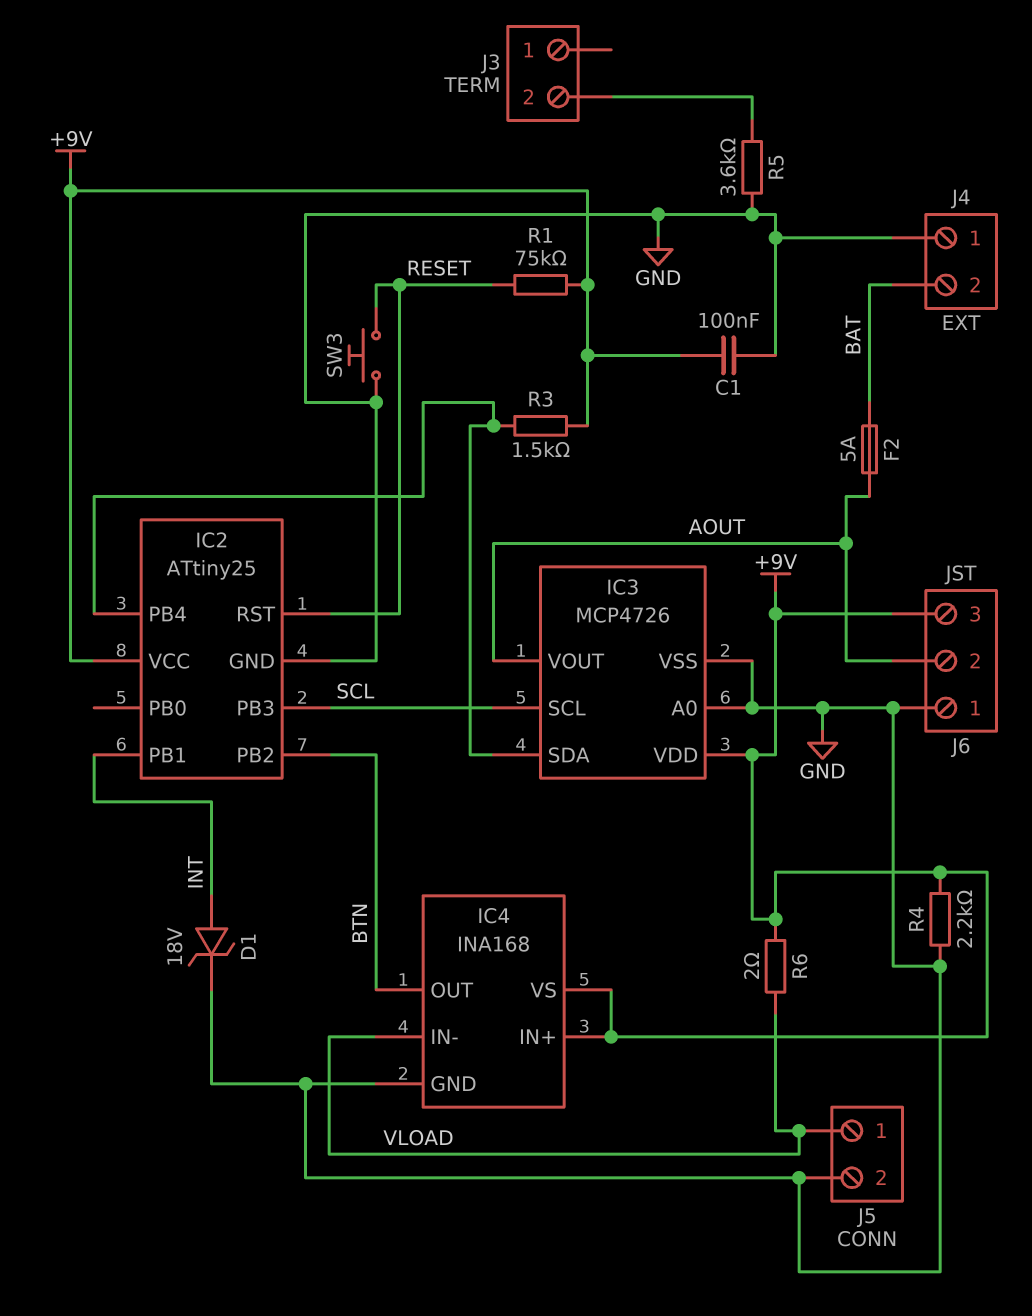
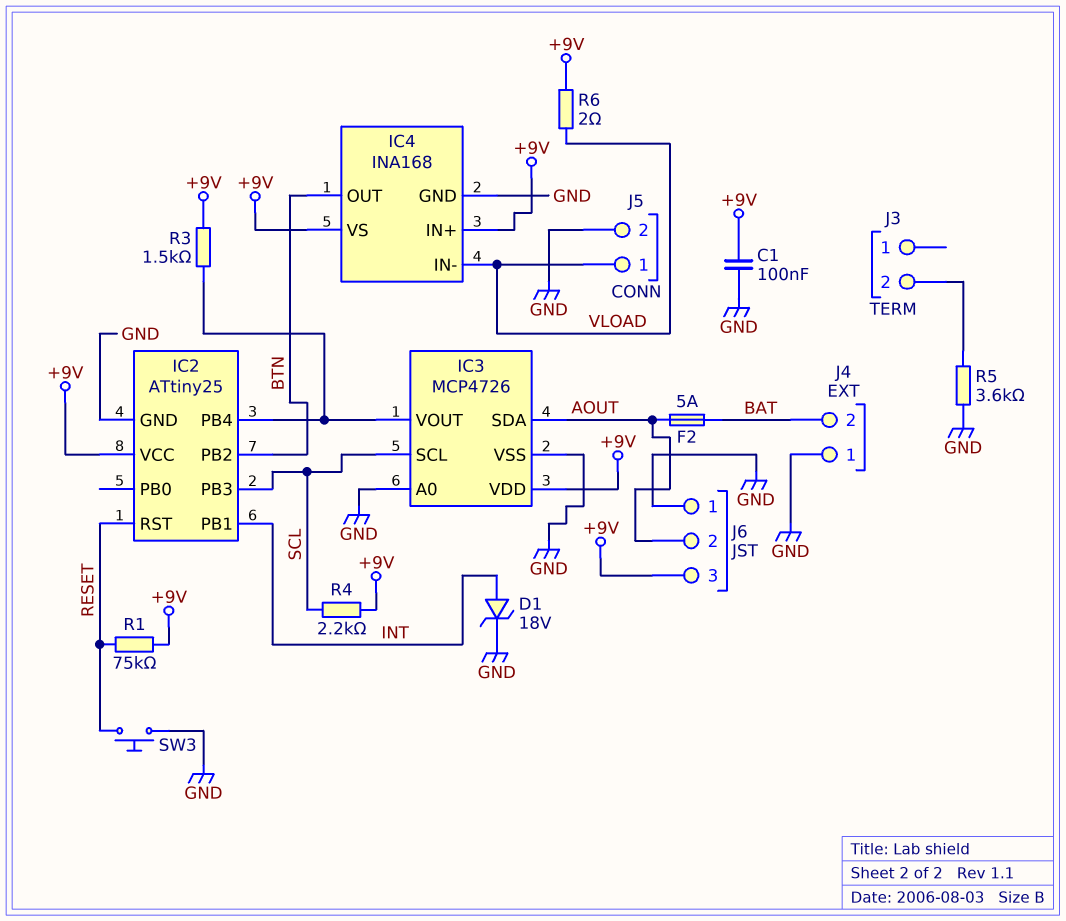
IC3 pin SDA: IC2/PB4 -> AOUT
IC3 pin VOUT: AOUT -> IC2/PB4
R4: 2.2k (+9V, GND) -> 2.2k (+9V, SCL)

